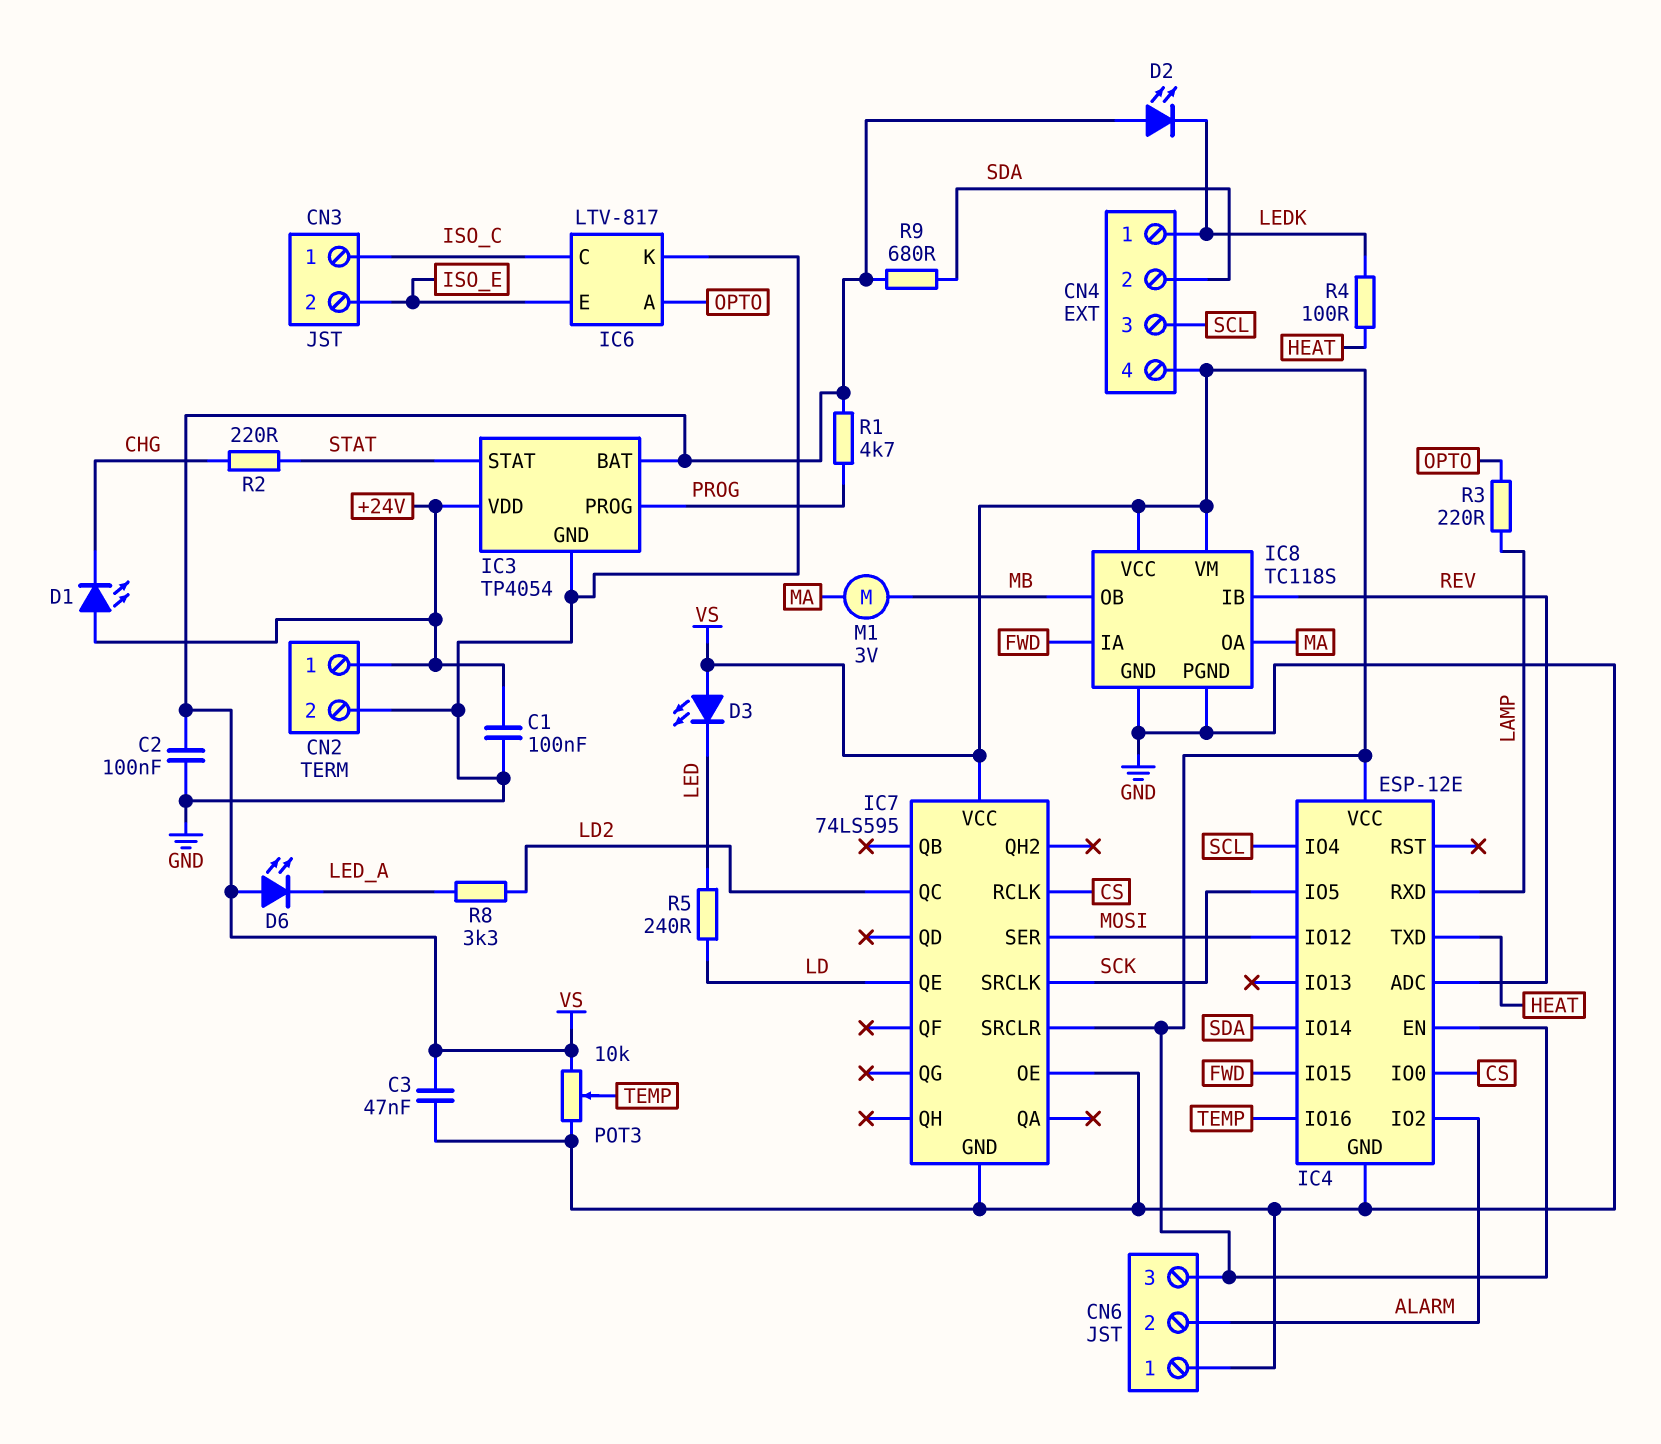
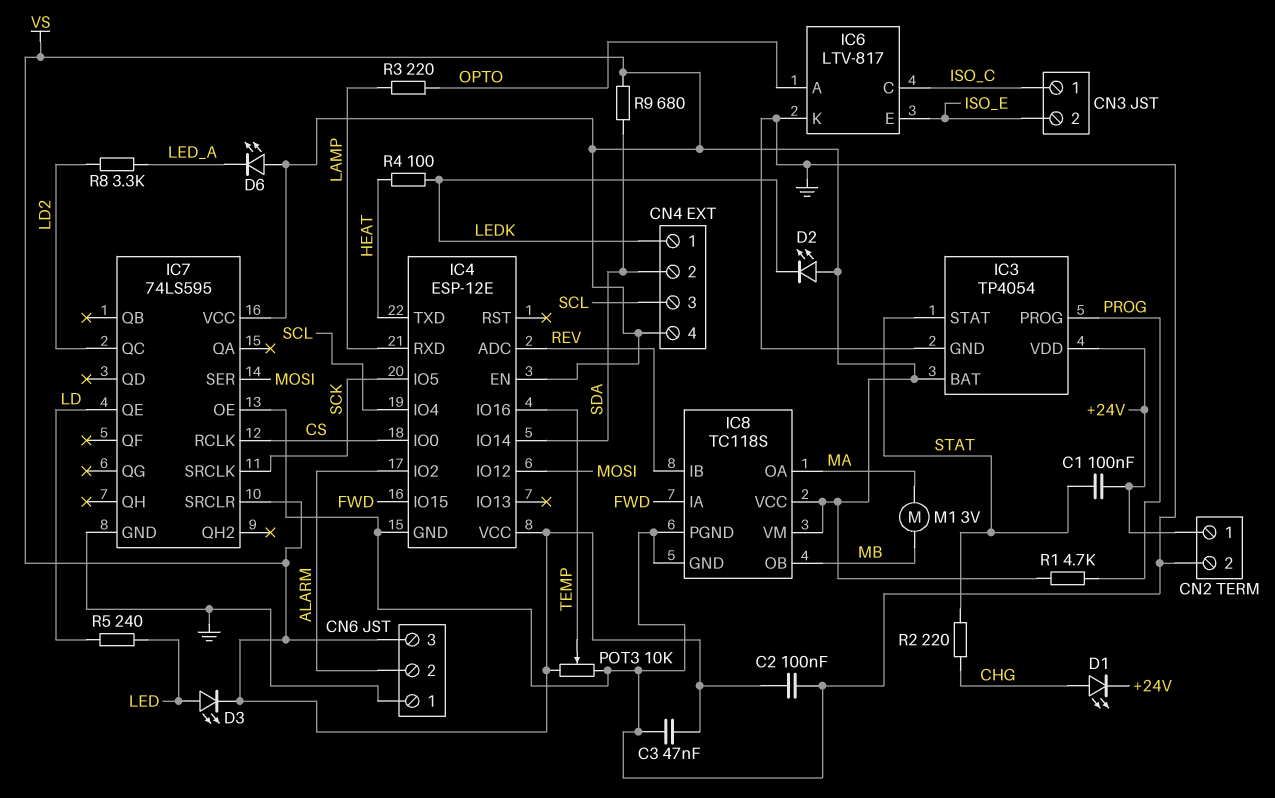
C1: 100nF (+24V, GND) -> 100nF (+24V, STAT)
D1: LED (A +24V, K CHG) -> LED (A CHG, K +24V)
D3: LED (A VS, K LED) -> LED (A LED, K VS)

